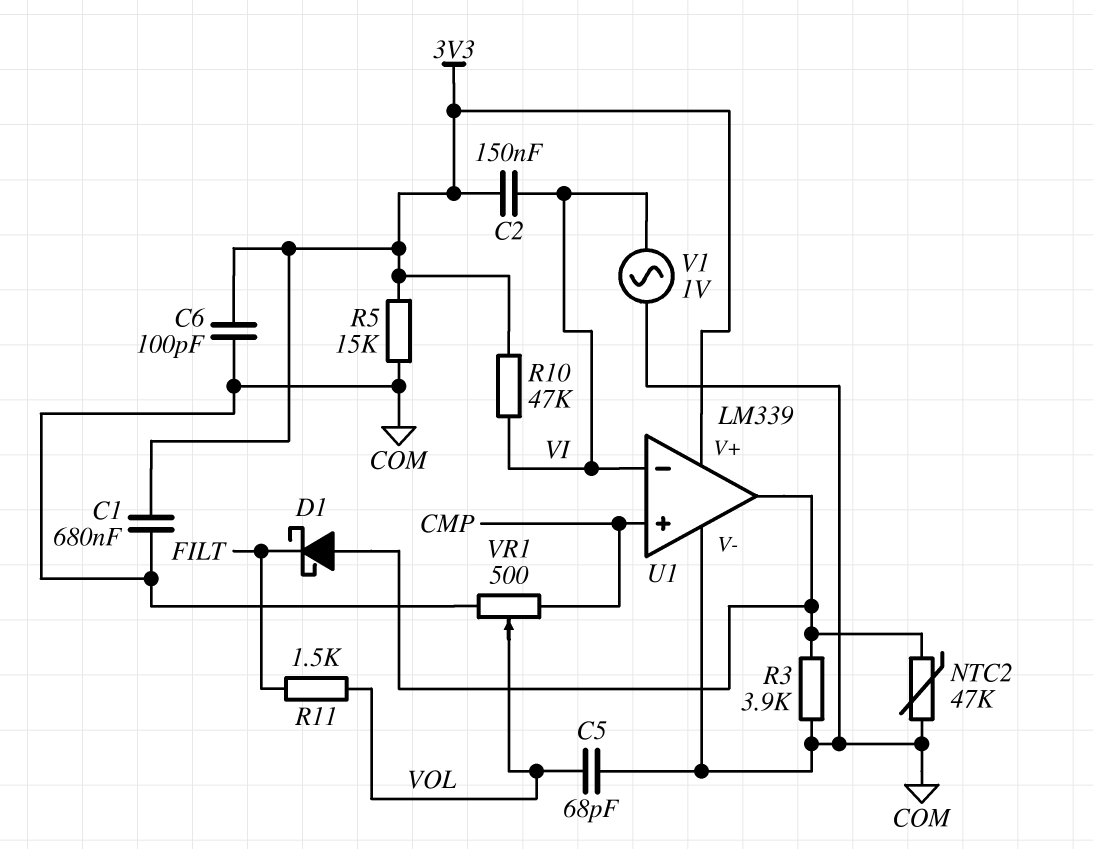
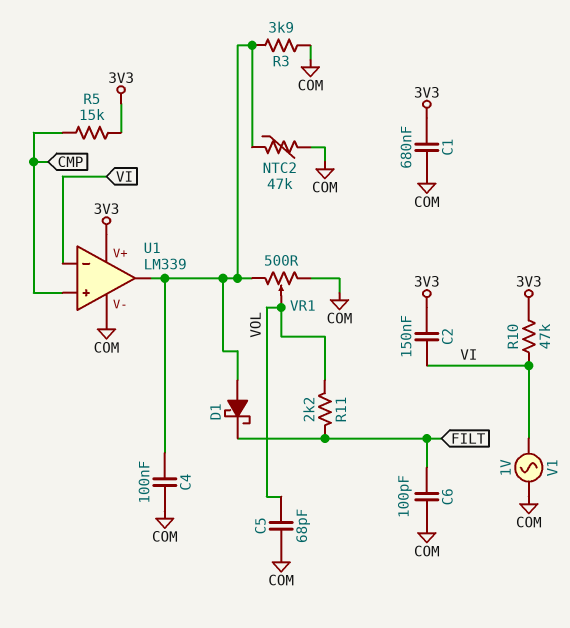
C4: none -> 100nF (COM, U1/out)
C6: 100pF (3V3, COM) -> 100pF (COM, FILT)
R5: 15k (3V3, COM) -> 15k (3V3, CMP)
R11: 1.5k (FILT, VOL) -> 2.2k (FILT, VOL)
VR1: 500 (CMP, COM, wiper VOL) -> 500 (COM, U1/out, wiper VOL)

